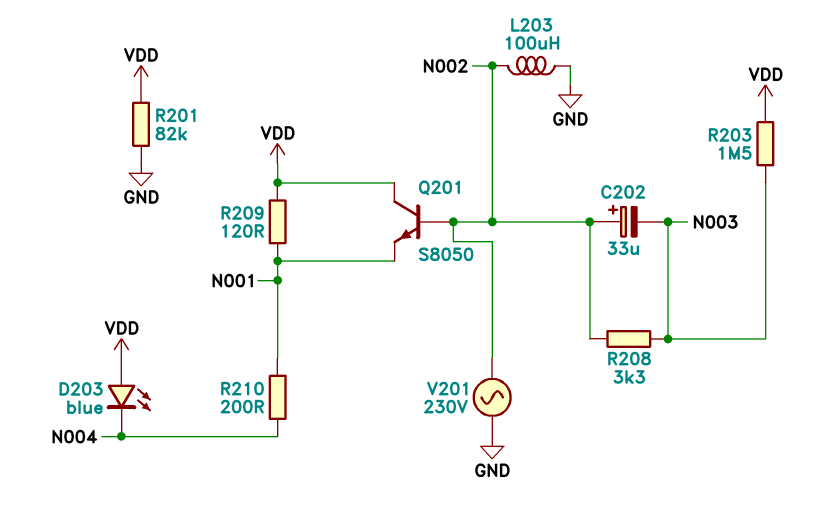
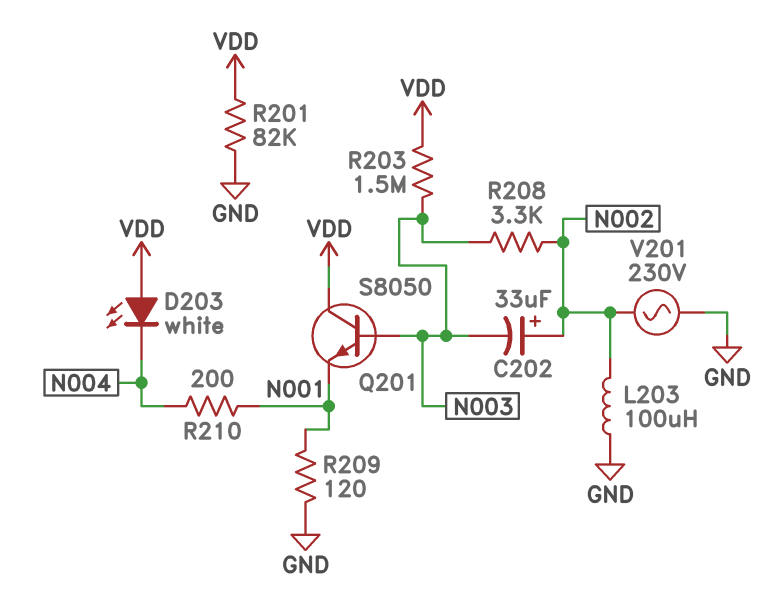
D203: LED blue (A VDD, K N004) -> LED white (A VDD, K N004)
Q201: NPN S8050 (B N002, C VDD, E N001) -> NPN S8050 (B N003, C VDD, E N001)
R209: 120 (N001, VDD) -> 120 (GND, N001)

